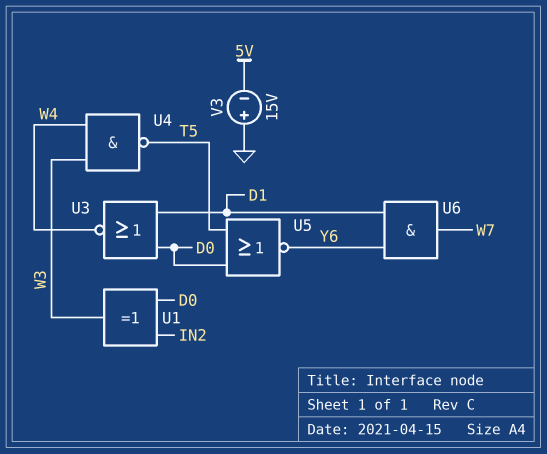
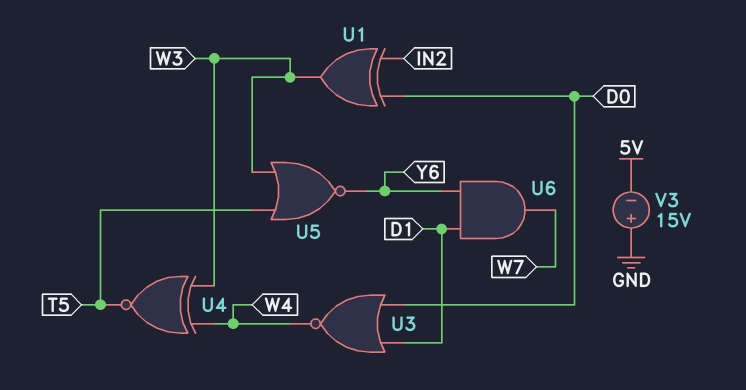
U4: NAND (in W3, in W4, out T5) -> XNOR (in W3, in W4, out T5)
U5: NOR (in D0, in T5, out Y6) -> NOR (in T5, in W3, out Y6)

